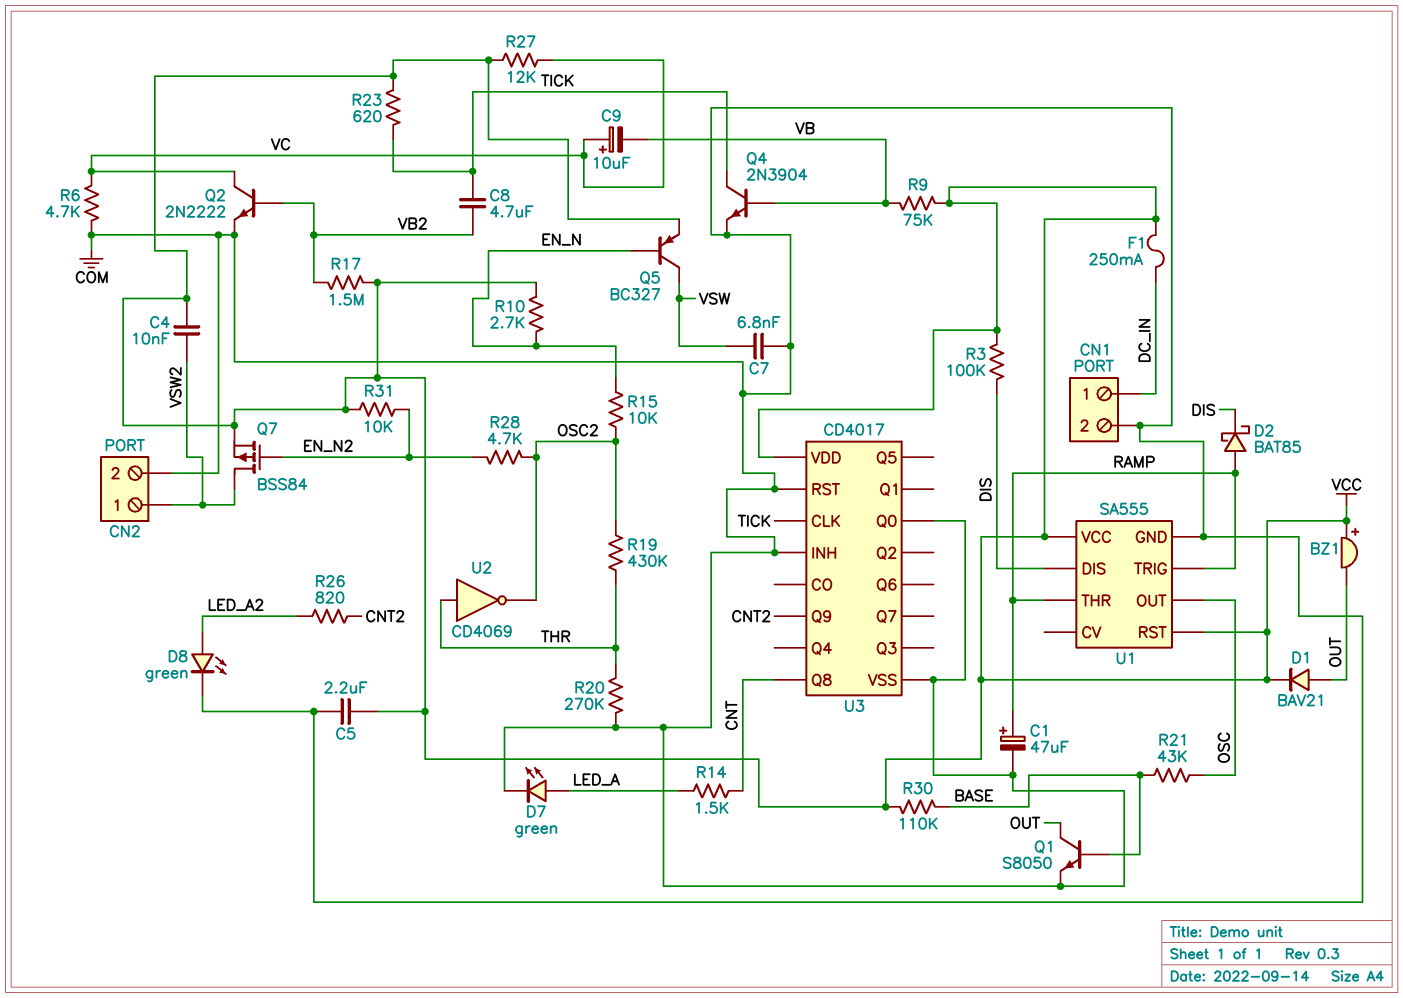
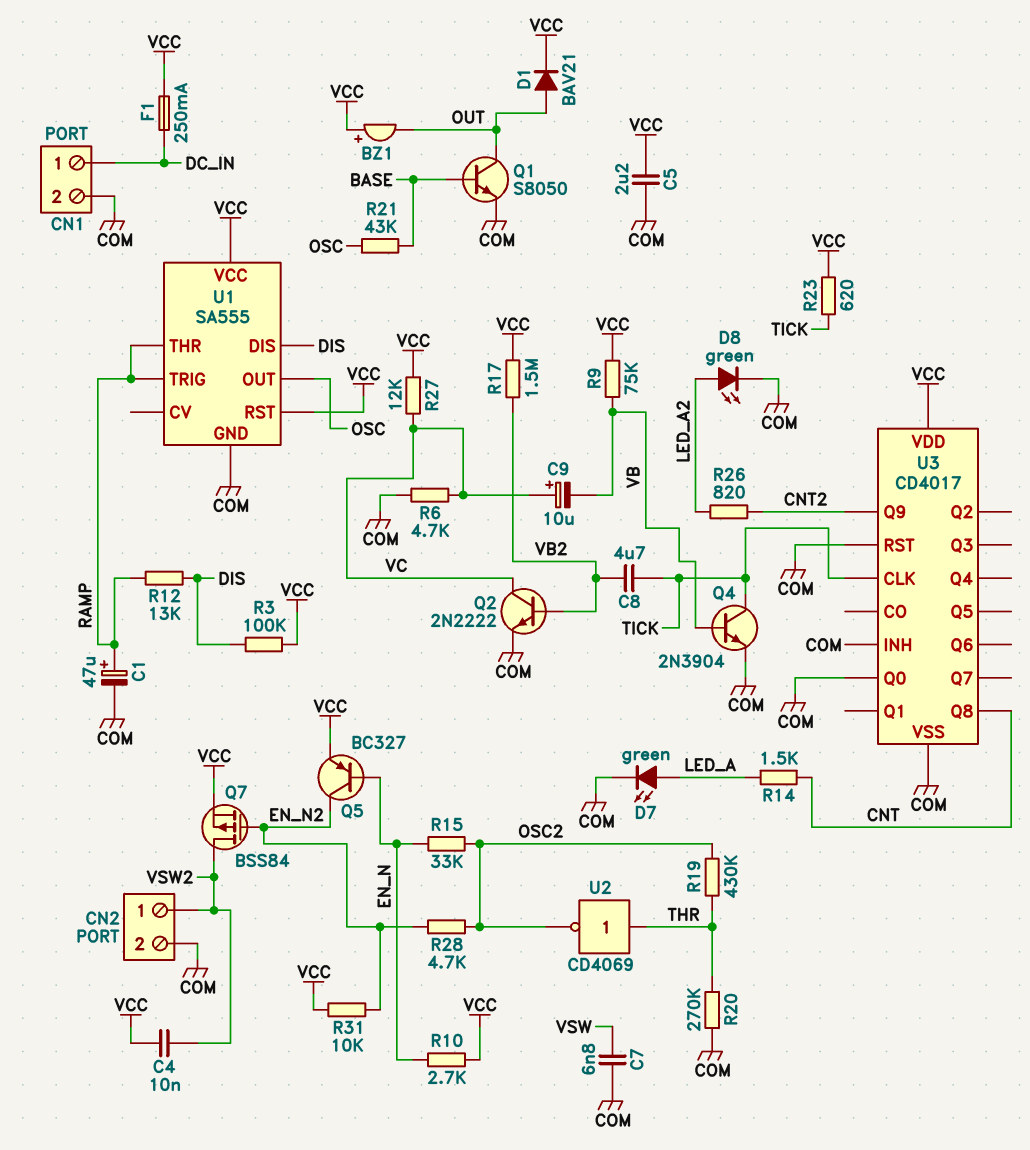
D2: schottky BAT85 (A RAMP, K DIS) -> none
Q5: PNP BC327 (B EN_N, C VSW, E VCC) -> PNP BC327 (B EN_N, C EN_N2, E VCC)
R12: none -> 13k (DIS, RAMP)
R15: 10k (EN_N, OSC2) -> 33k (EN_N, OSC2)
R30: 110k (BASE, VCC) -> none

